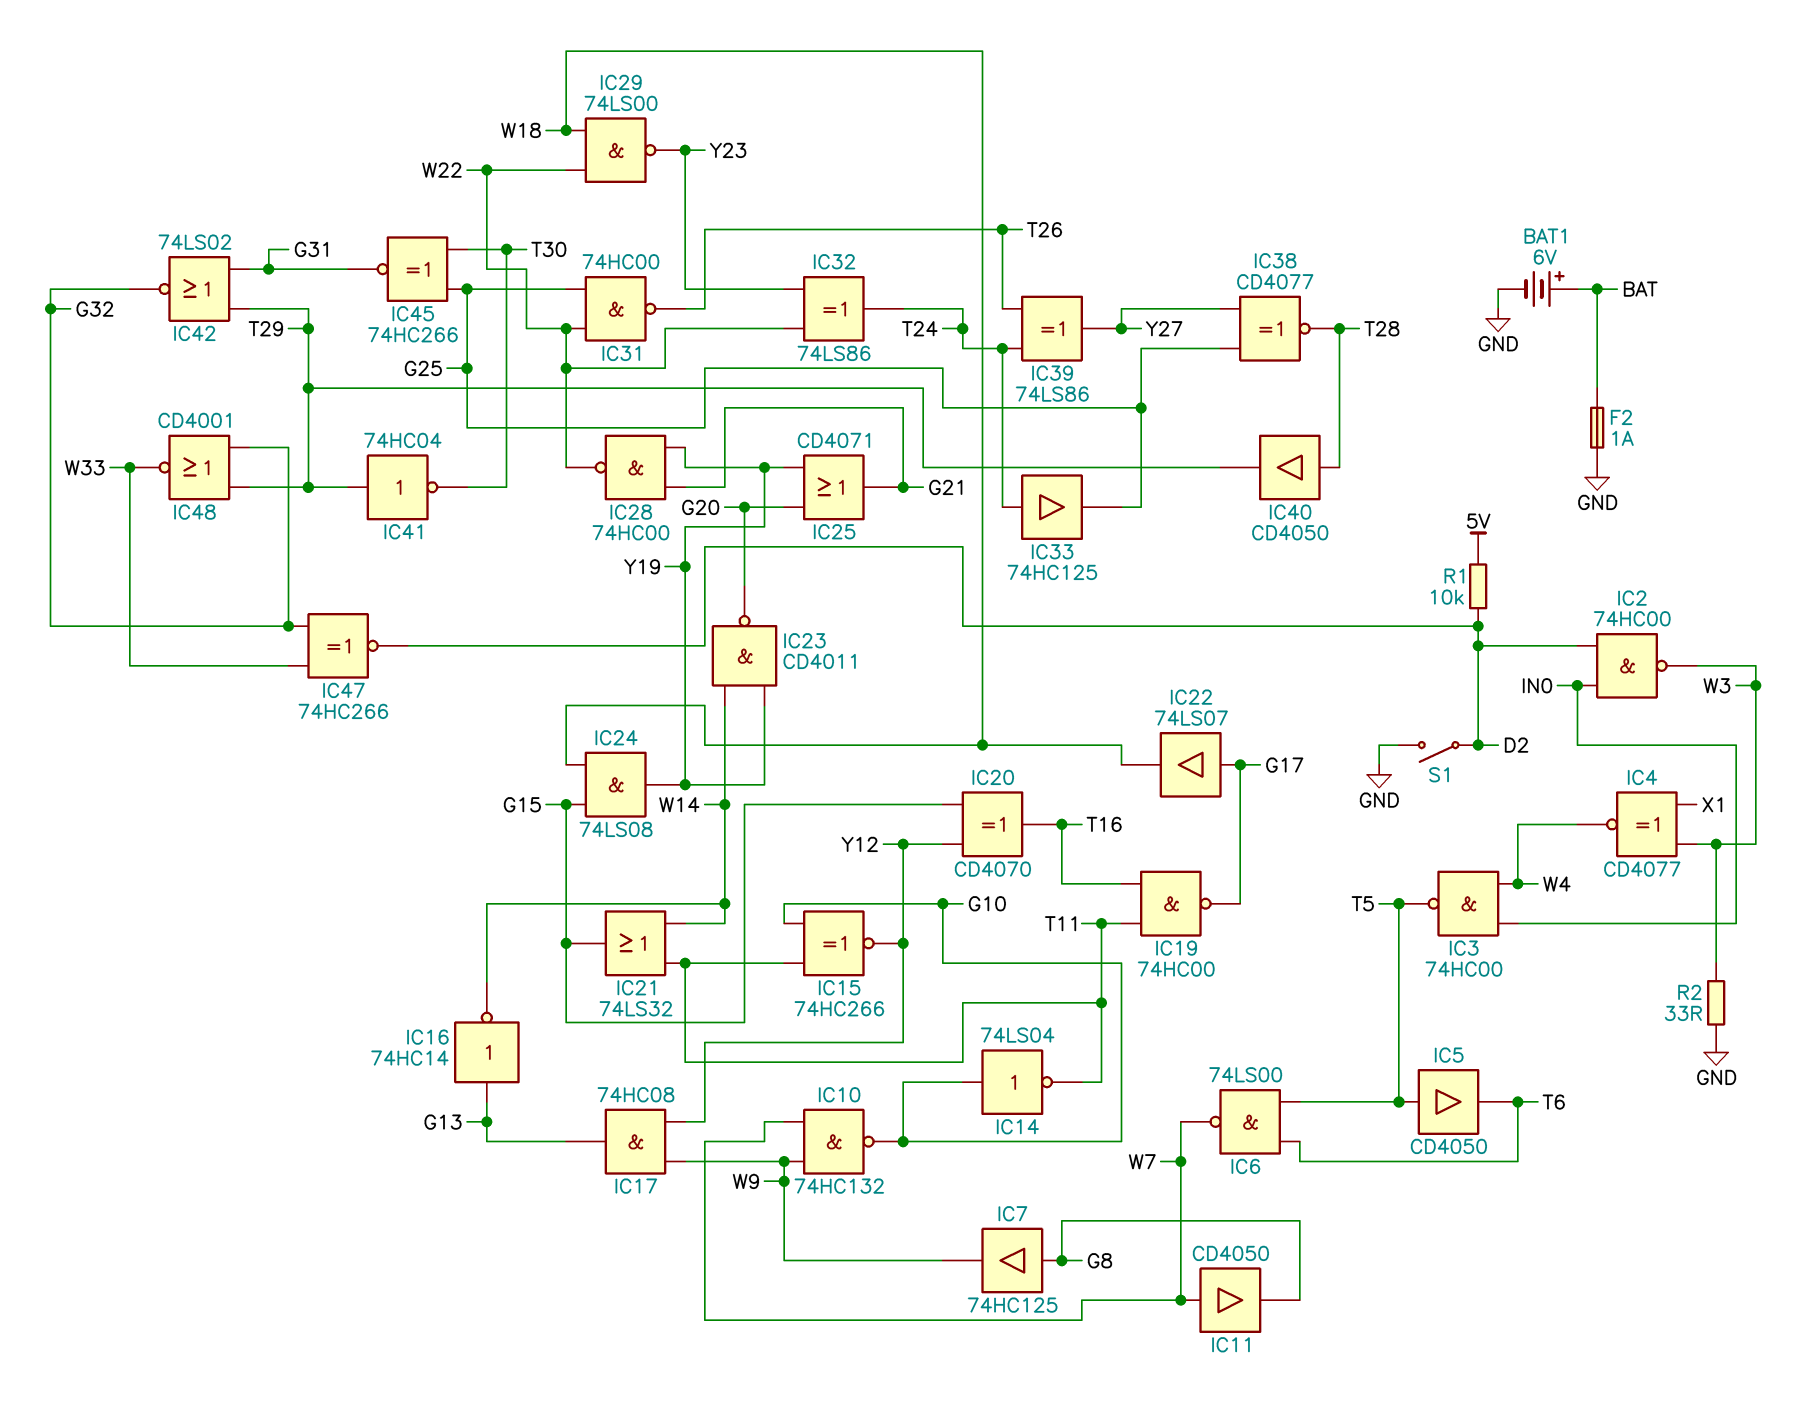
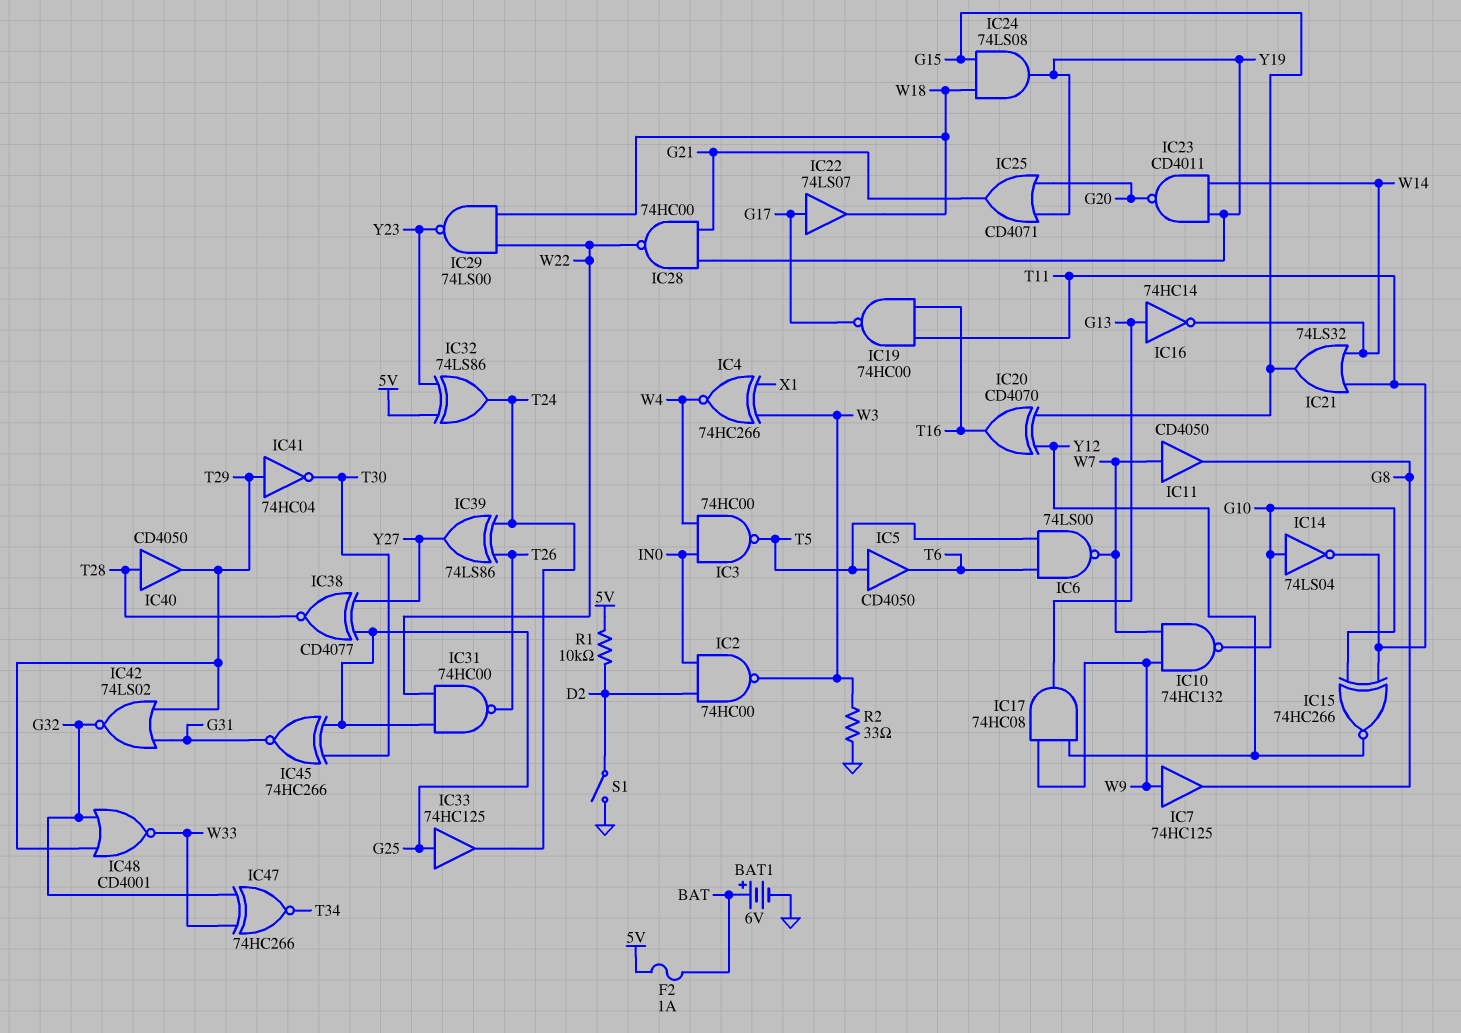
F2: 1A (BAT, GND) -> 1A (5V, BAT)
IC4: XNOR CD4077 (in W3, in X1, out W4) -> XNOR 74HC266 (in W3, in X1, out W4)
IC7: buffer 74HC125 (in G8, out W9) -> buffer 74HC125 (in W9, out G8)
IC32: XOR 74LS86 (in W22, in Y23, out T24) -> XOR 74LS86 (in 5V, in Y23, out T24)
IC33: buffer 74HC125 (in T24, out G25) -> buffer 74HC125 (in G25, out T24)
IC47: XNOR 74HC266 (in G32, in W33, out D2) -> XNOR 74HC266 (in G32, in W33, out T34)

